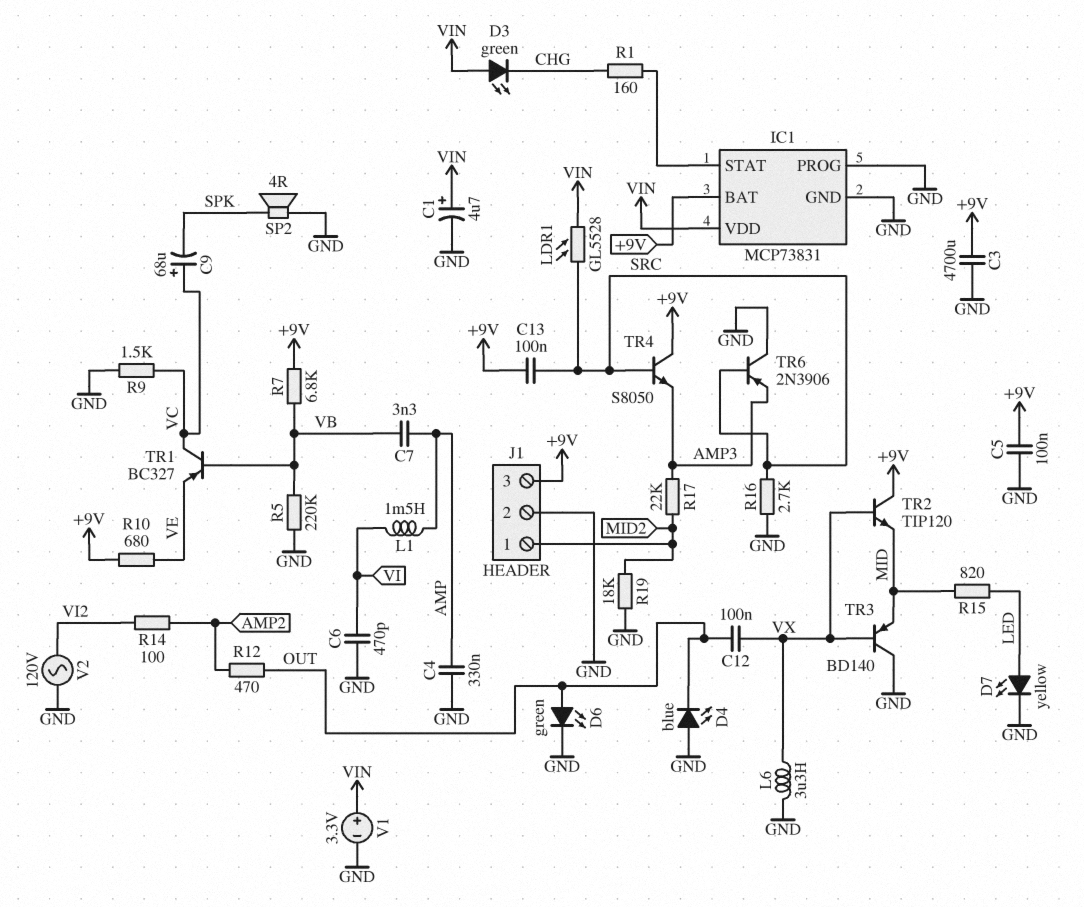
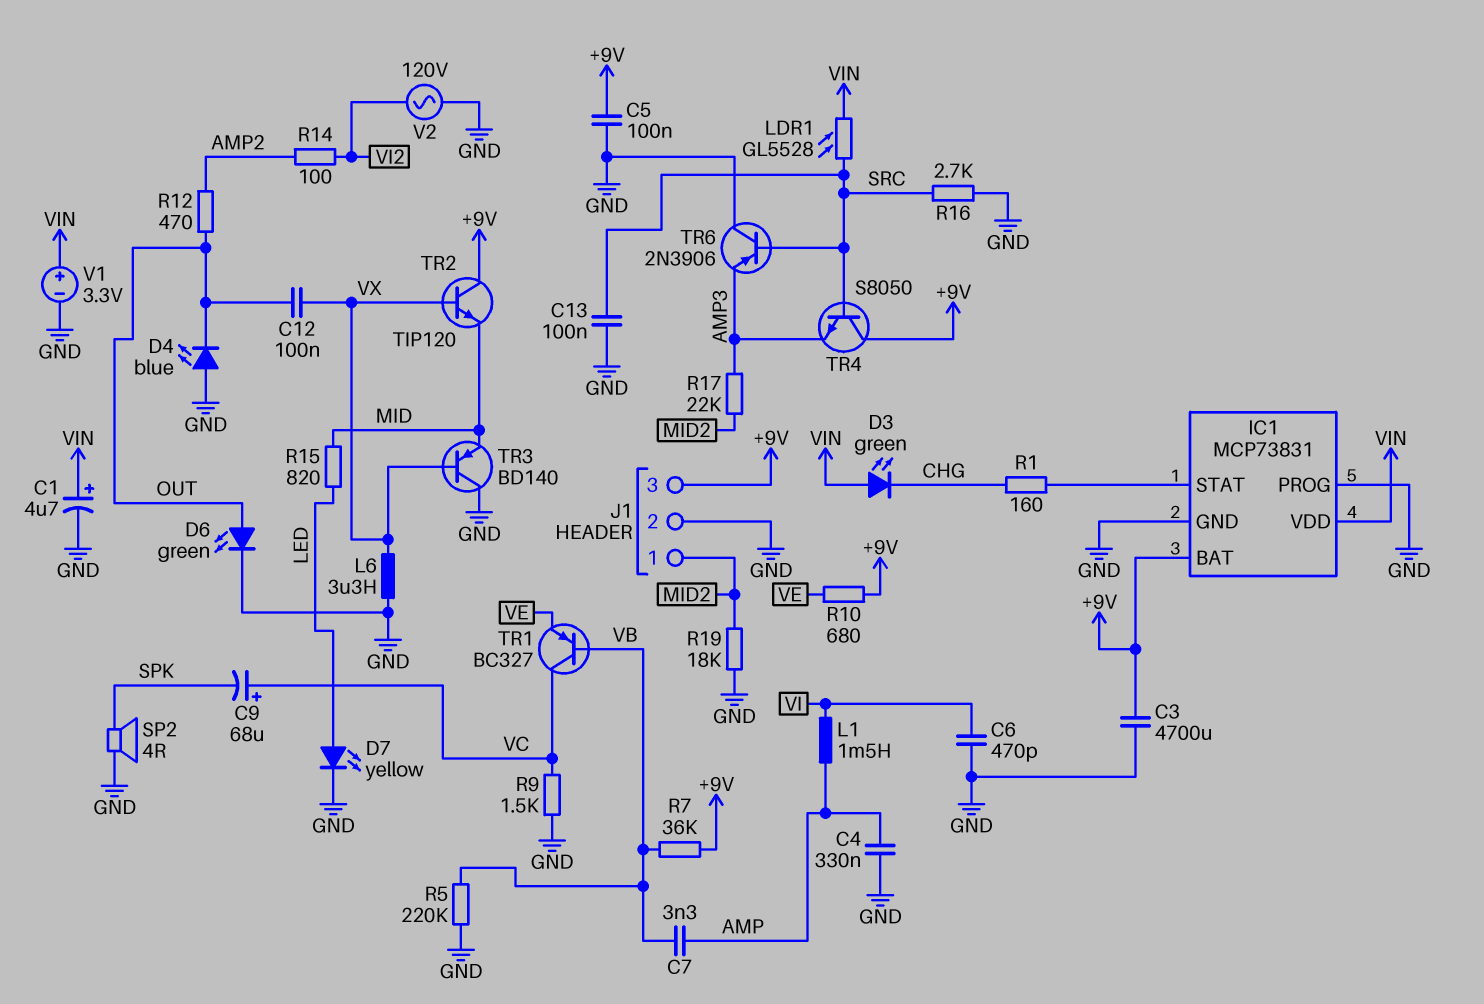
C13: 100nF (+9V, SRC) -> 100nF (GND, SRC)
R7: 6.8k (+9V, VB) -> 36k (+9V, VB)

